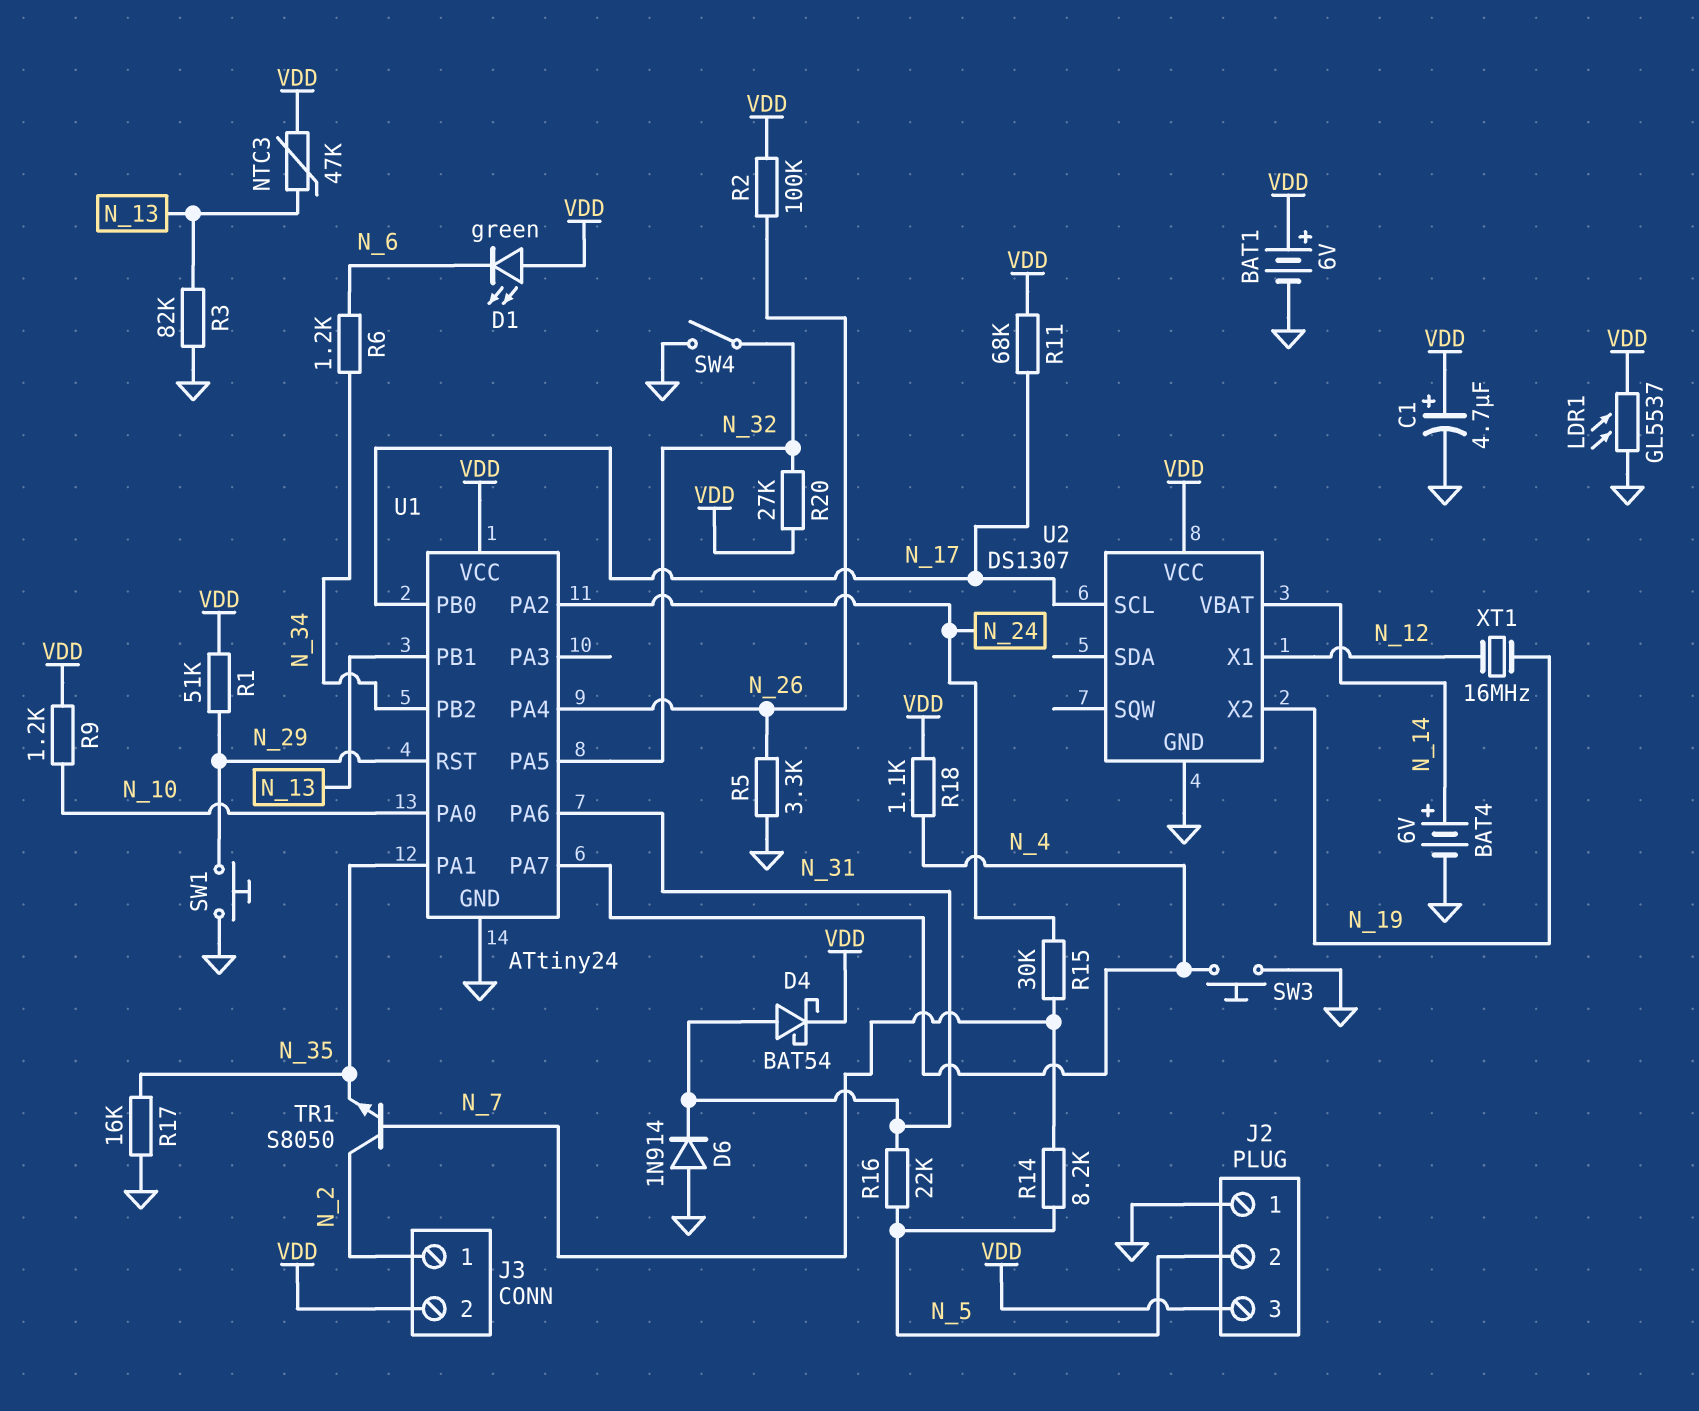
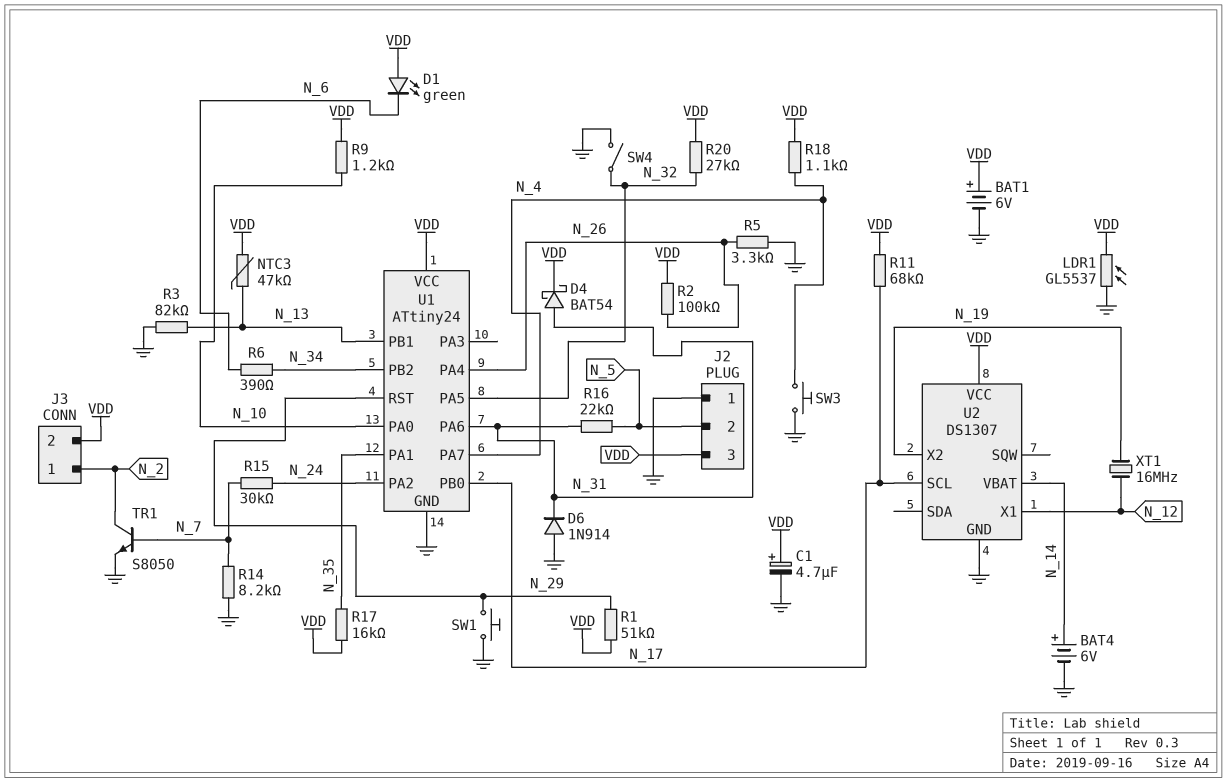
R6: 1.2k (N_6, N_34) -> 390 (N_6, N_34)
R14: 8.2k (N_5, N_7) -> 8.2k (GND, N_7)
R17: 16k (GND, N_35) -> 16k (N_35, VDD)
TR1: NPN S8050 (B N_7, C N_2, E N_35) -> NPN S8050 (B N_7, C N_2, E GND)

